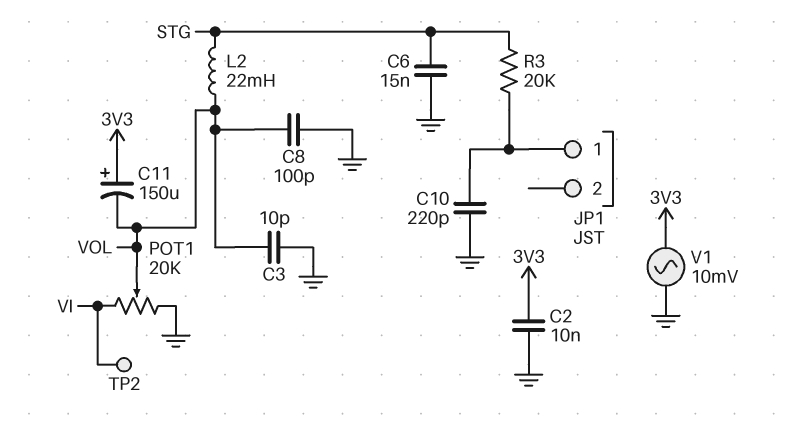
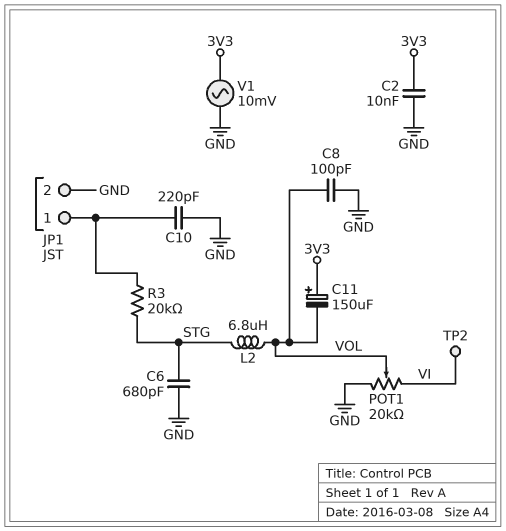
C3: 10pF (GND, VOL) -> none
C6: 15nF (GND, STG) -> 680pF (GND, STG)
JP1 pin 2: none -> GND
L2: 22mH (STG, VOL) -> 6.8uH (STG, VOL)

